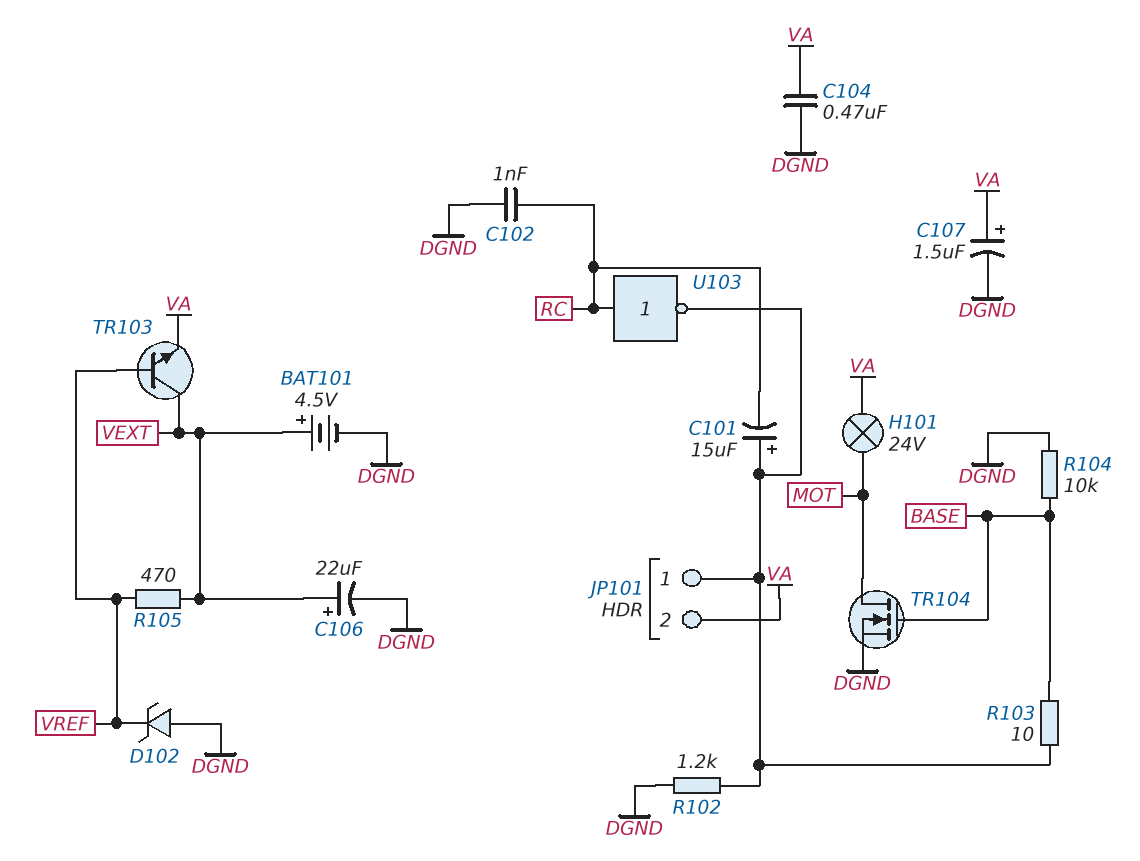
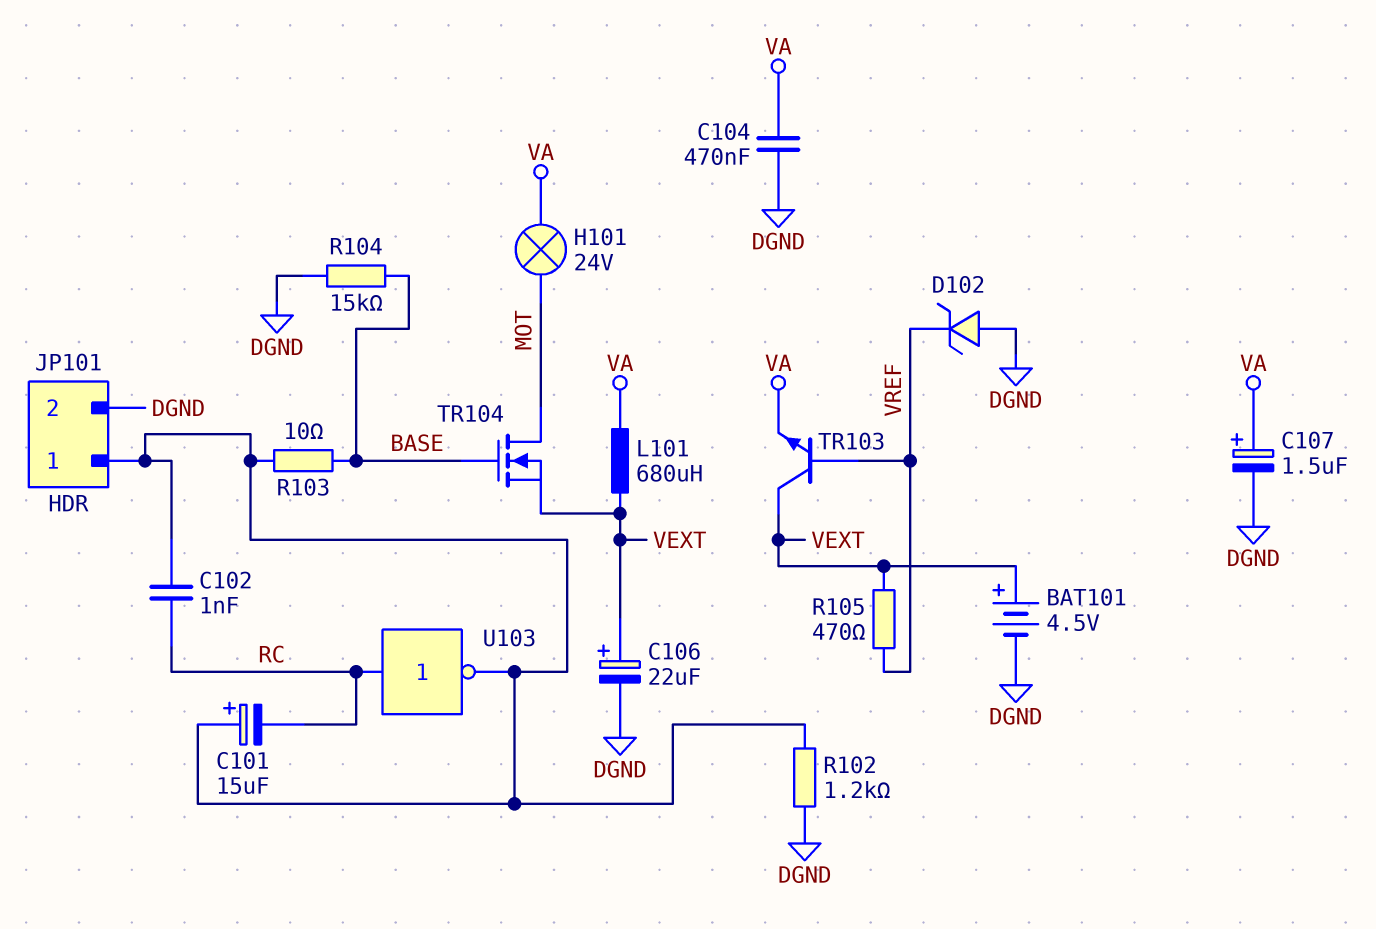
C102: 1nF (DGND, RC) -> 1nF (JP101/1, RC)
JP101 pin 2: VA -> DGND
L101: none -> 680uH (VA, VEXT)
R104: 10k (BASE, DGND) -> 15k (BASE, DGND)
TR104: NMOS (G BASE, D MOT, S DGND) -> NMOS (G BASE, D MOT, S VEXT)

